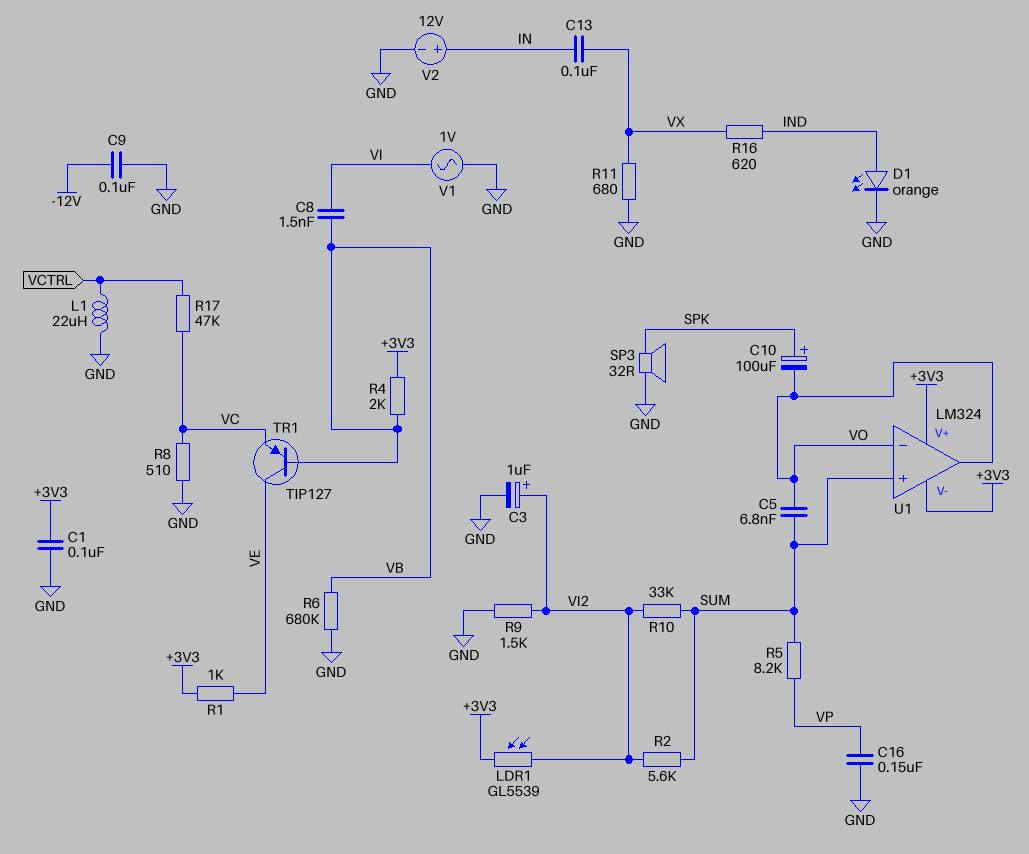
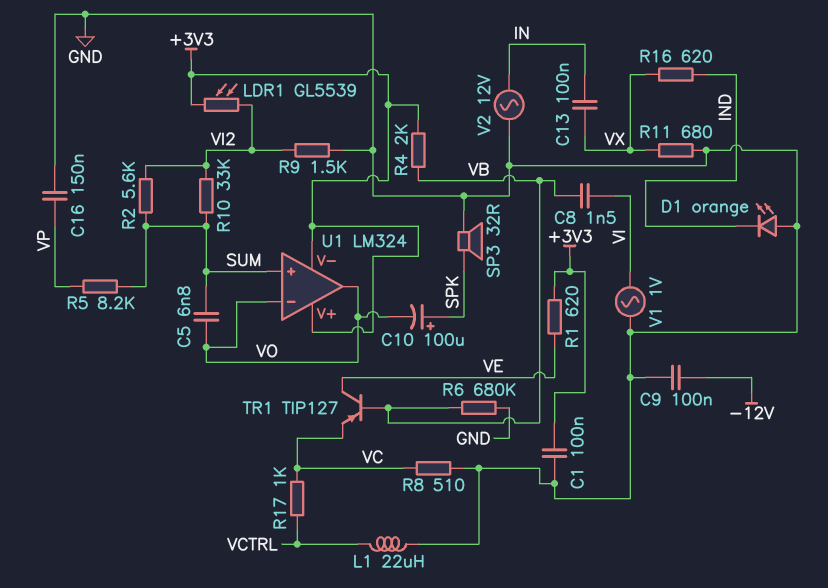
C3: 1uF (plus VI2, minus GND) -> none
D1: LED orange (A IND, K GND) -> LED orange (A GND, K IND)
R1: 1k (+3V3, VE) -> 620 (+3V3, VE)
R17: 47k (VC, VCTRL) -> 1k (VC, VCTRL)
V2: 12V (plus IN, minus GND) -> AC 12V (GND, IN)

